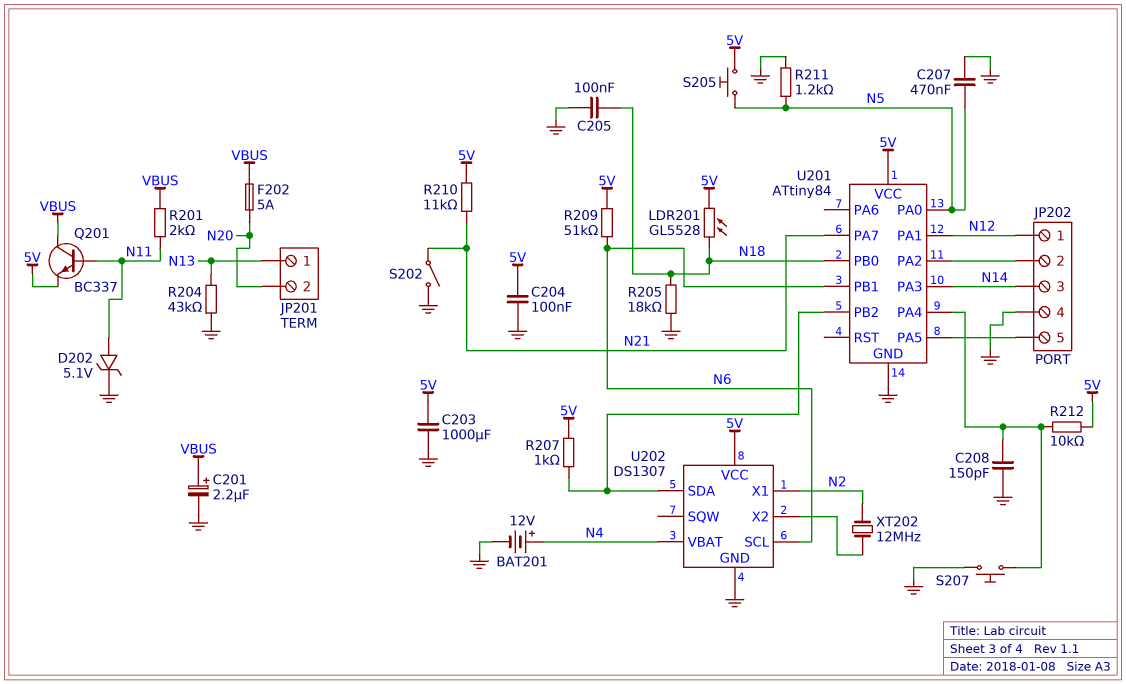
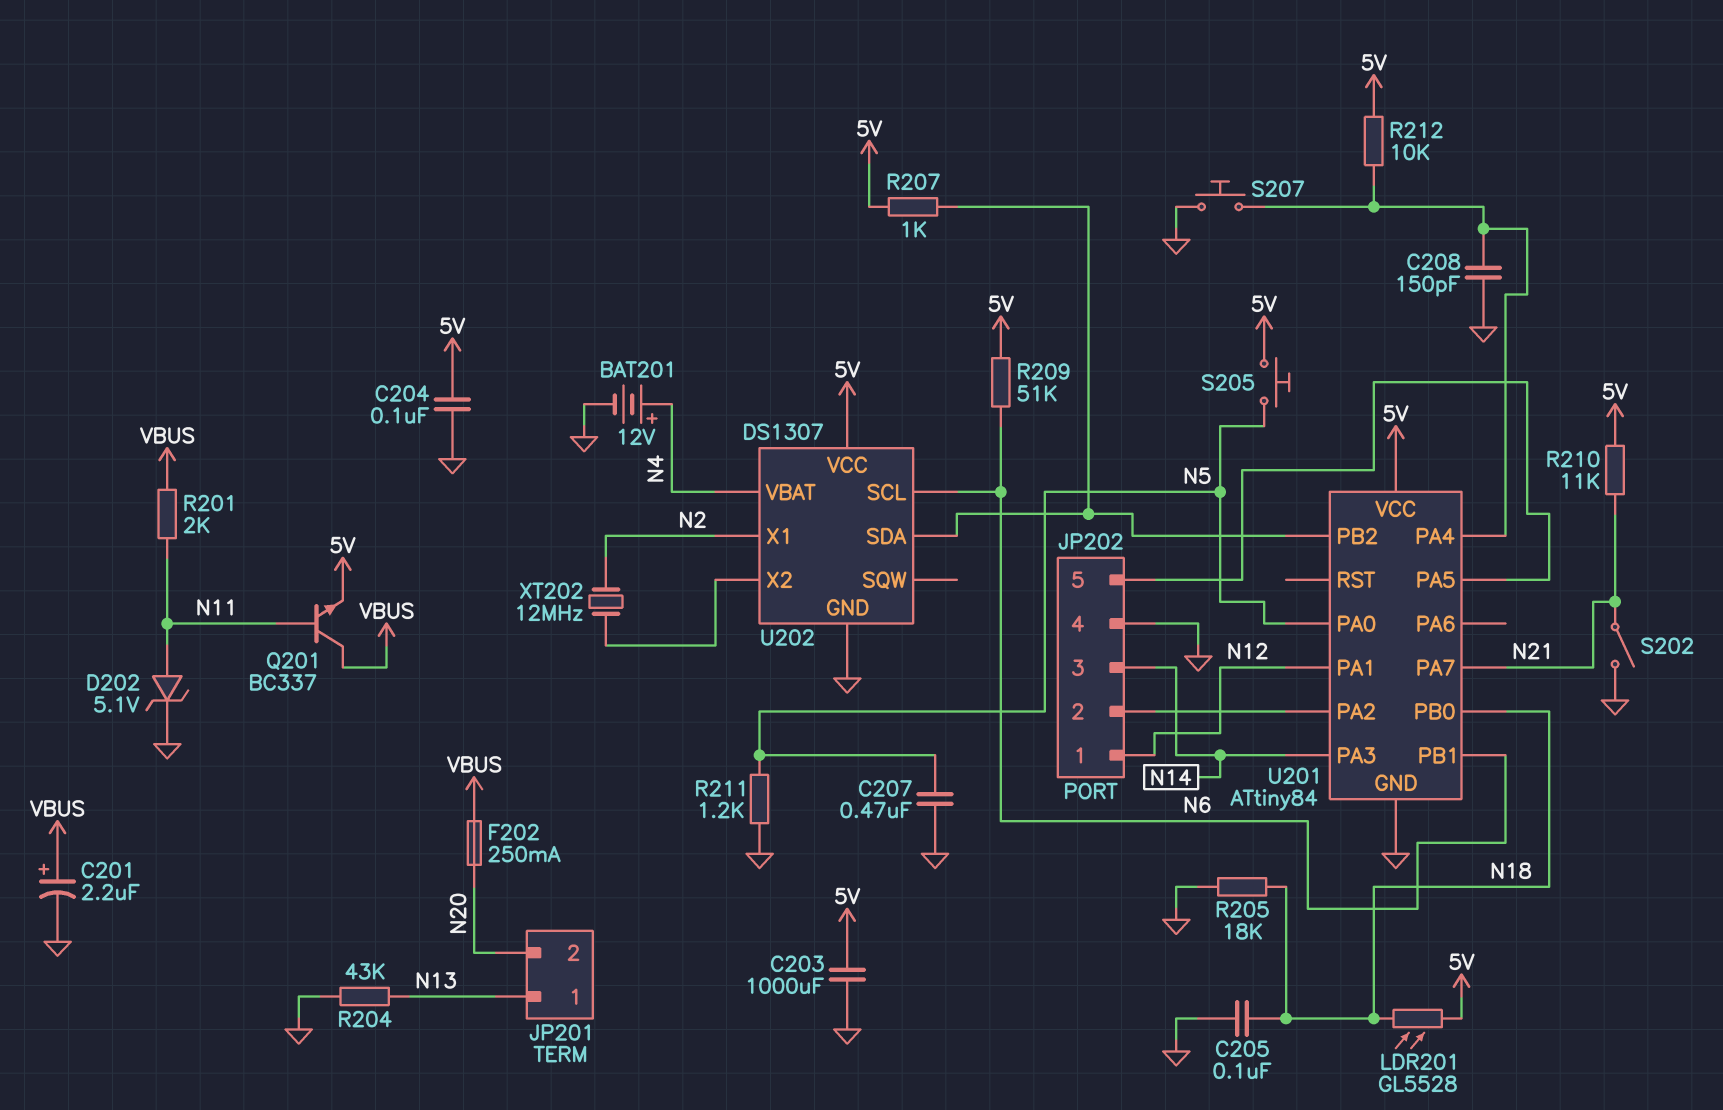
F202: 5A (N20, VBUS) -> 250mA (N20, VBUS)

